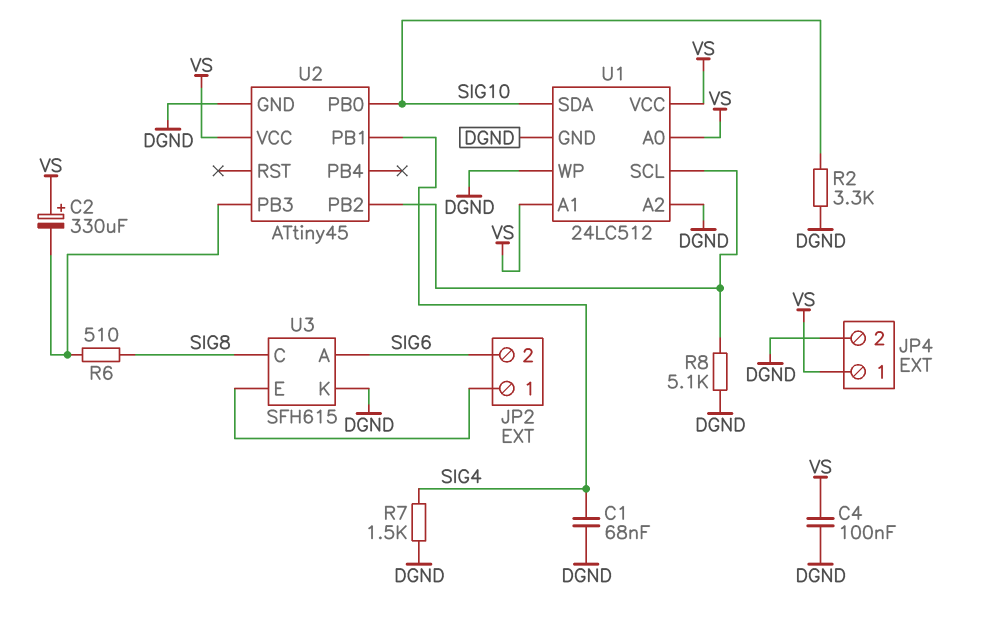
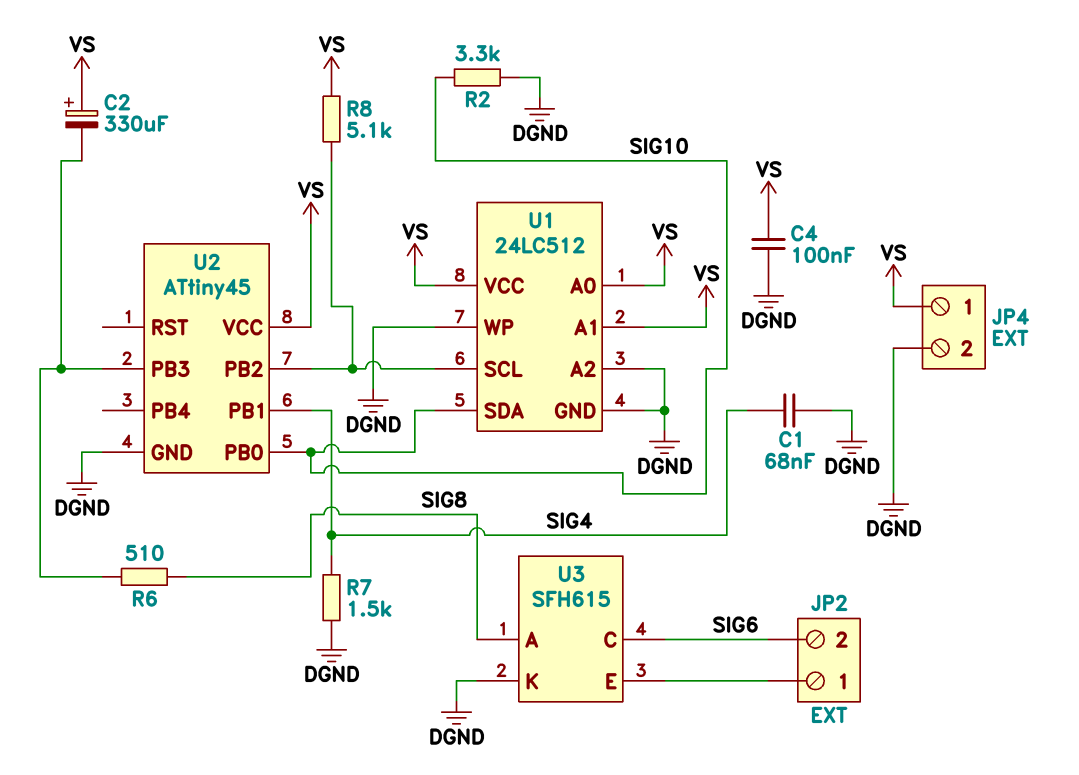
R8: 5.1k (DGND, U1/SCL) -> 5.1k (U1/SCL, VS)
U3 pin A: SIG6 -> SIG8
U3 pin C: SIG8 -> SIG6

